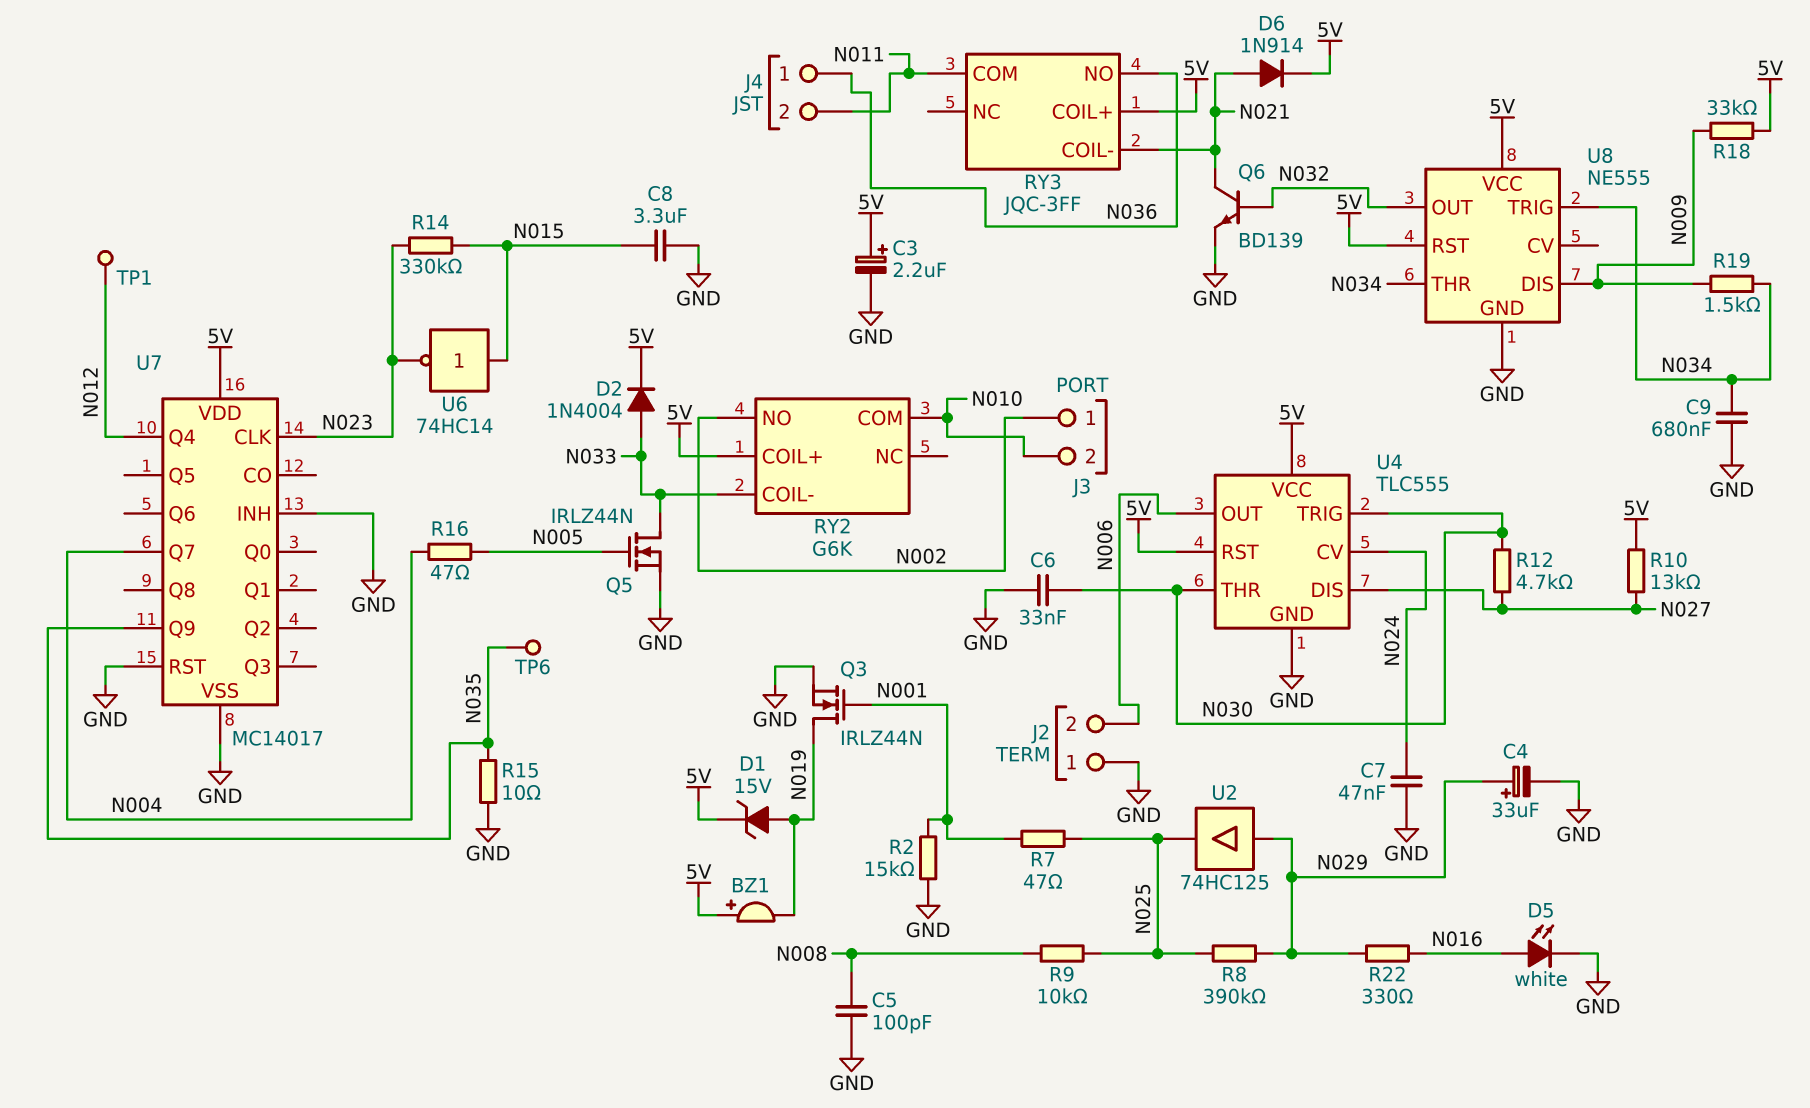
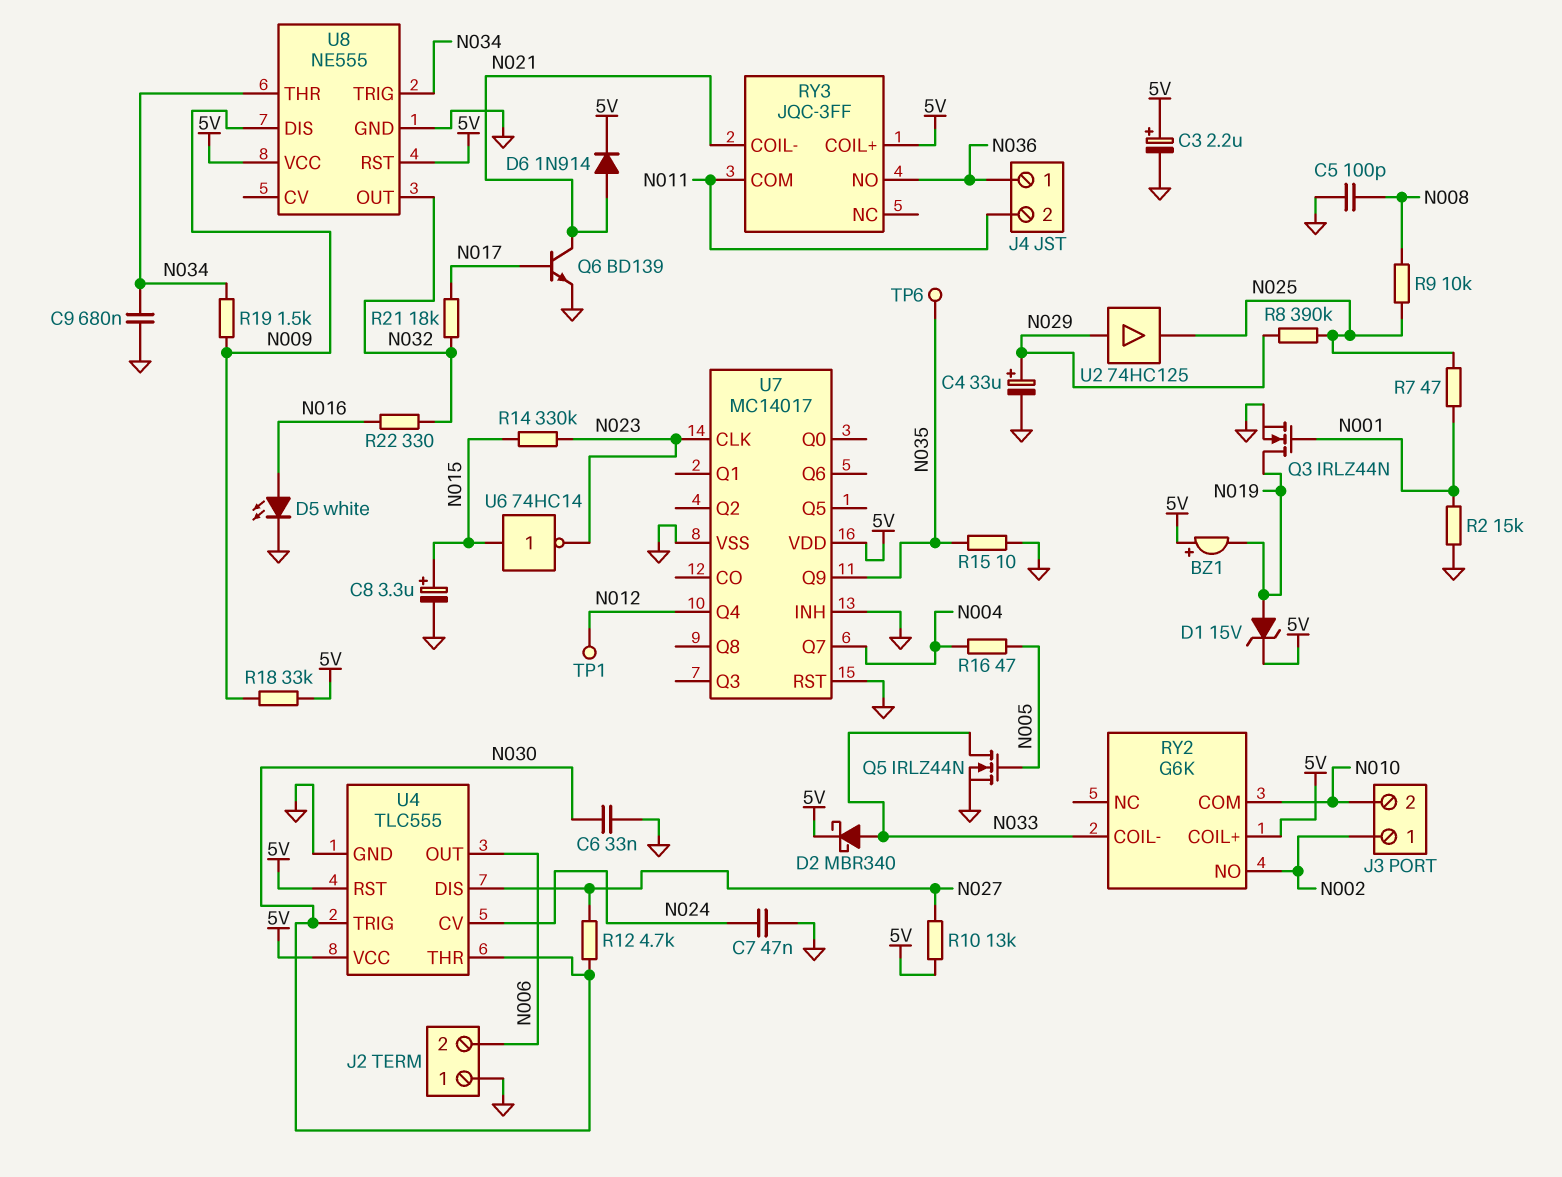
C8: 3.3uF (GND, N015) -> 3.3uF (plus N015, minus GND)
D2: diode 1N4004 (A N033, K 5V) -> schottky MBR340 (A N033, K 5V)
Q6: NPN BD139 (B N032, C N021, E GND) -> NPN BD139 (B N017, C N021, E GND)
R21: none -> 18k (N017, N032)
R22: 330 (N016, N029) -> 330 (N016, N032)

